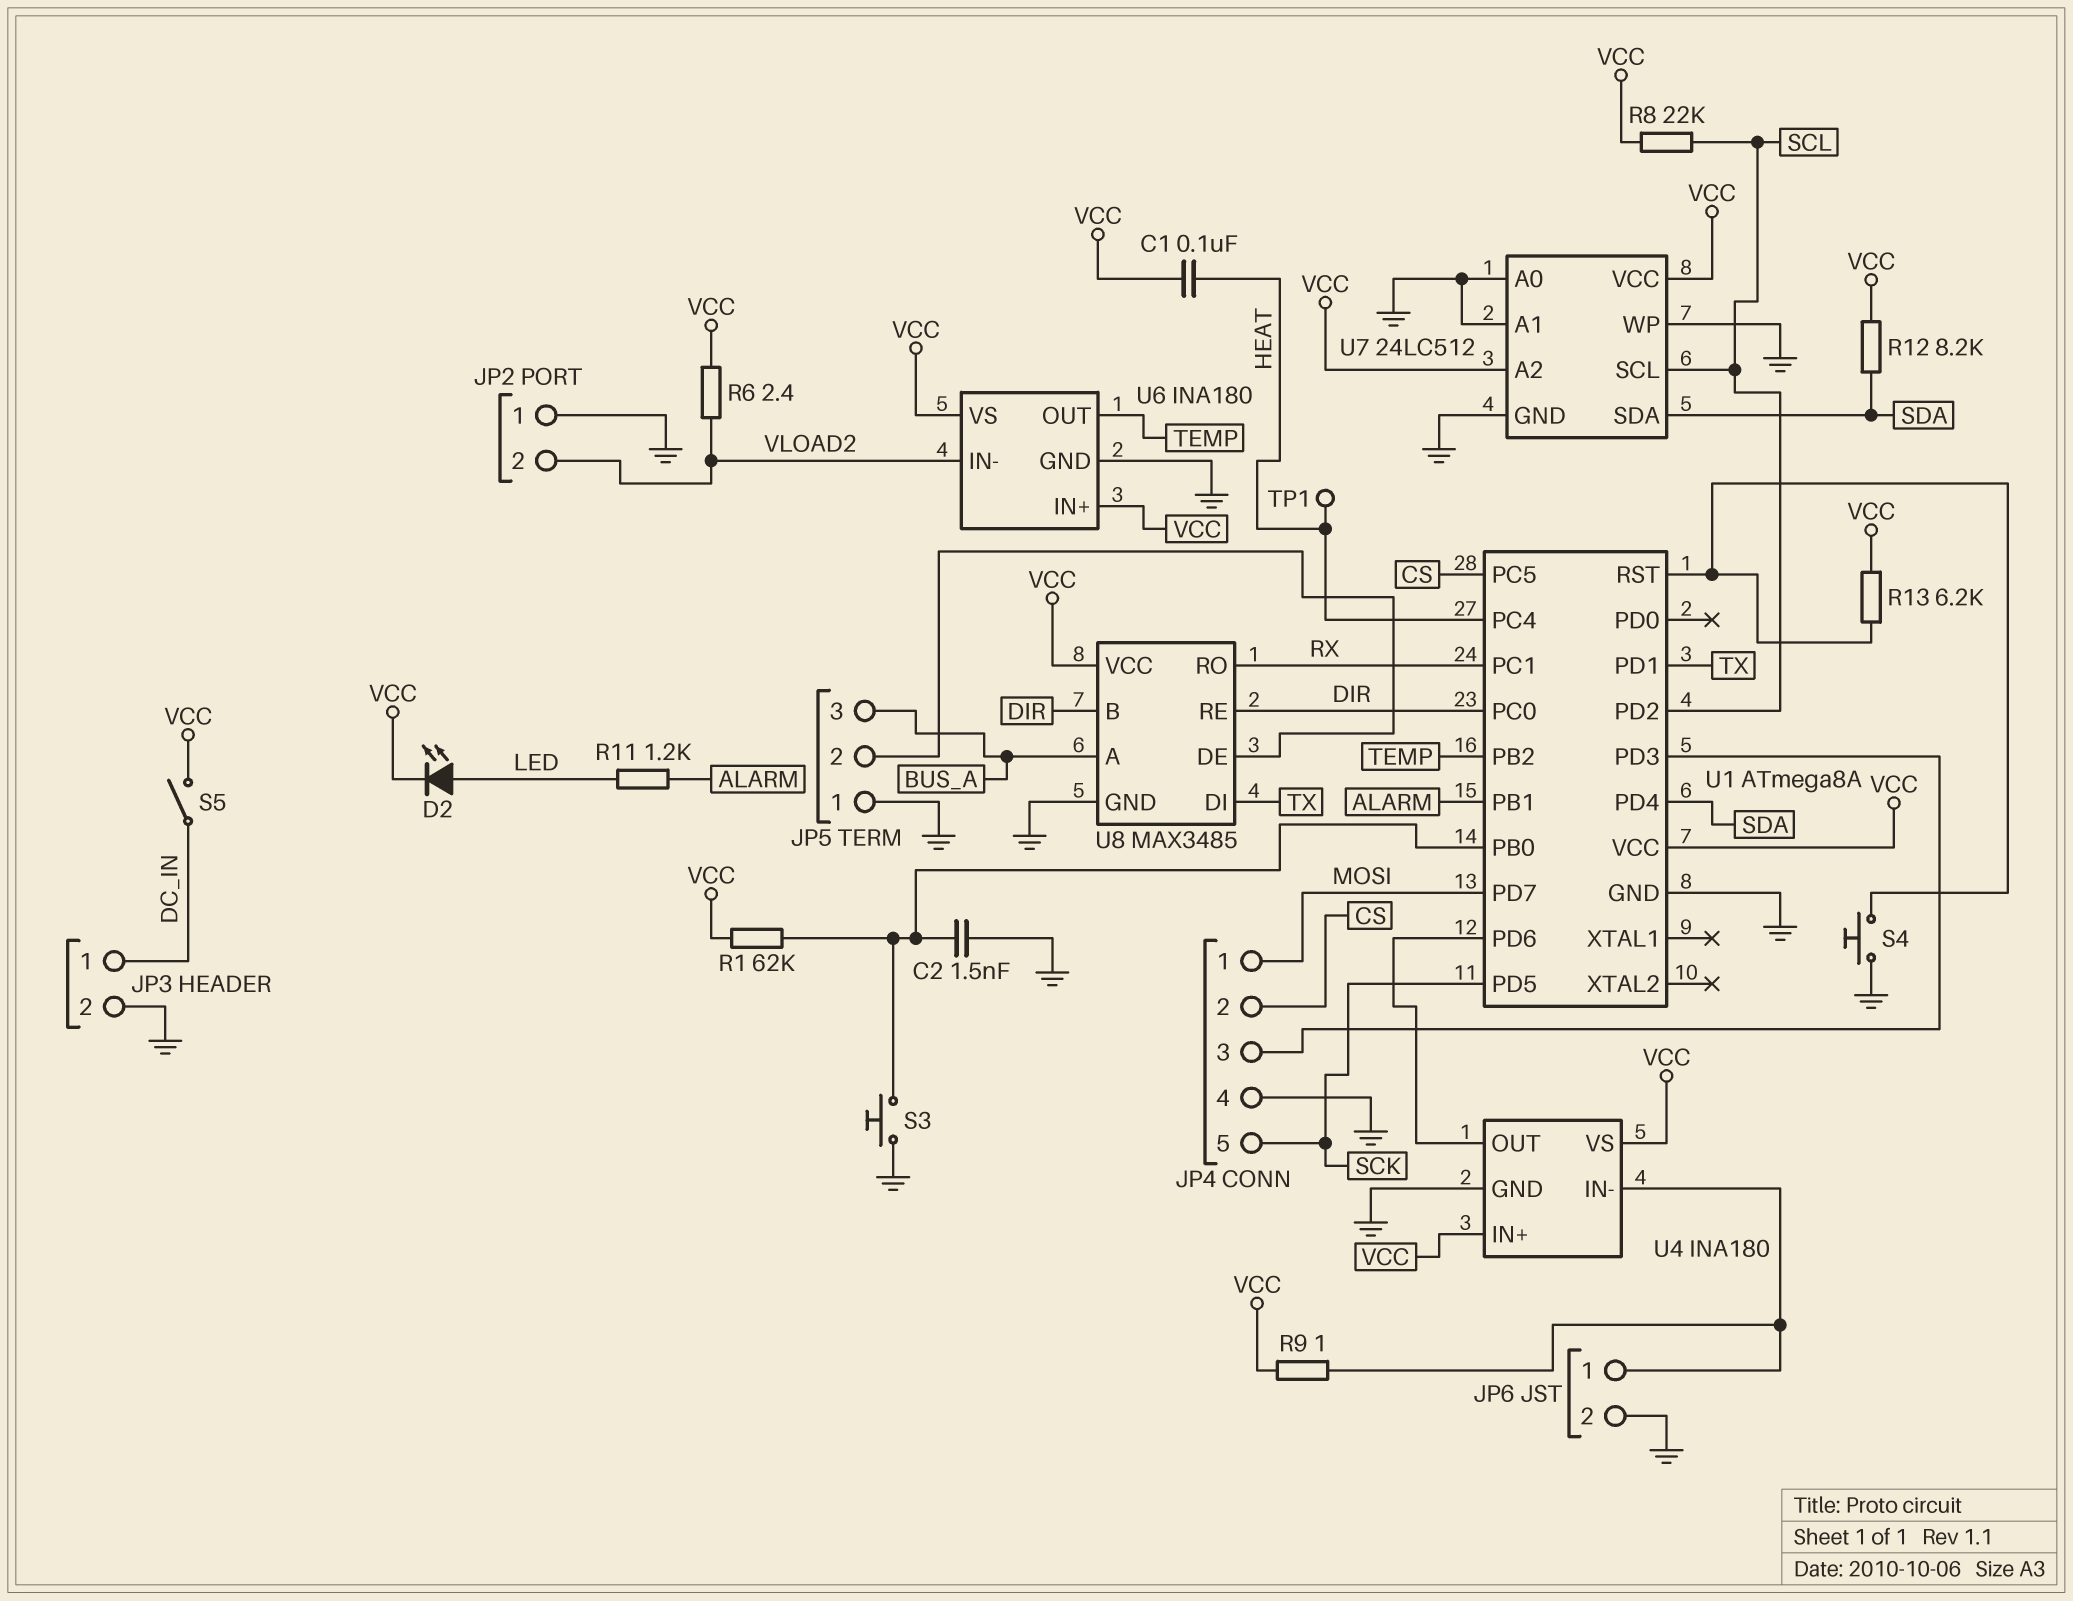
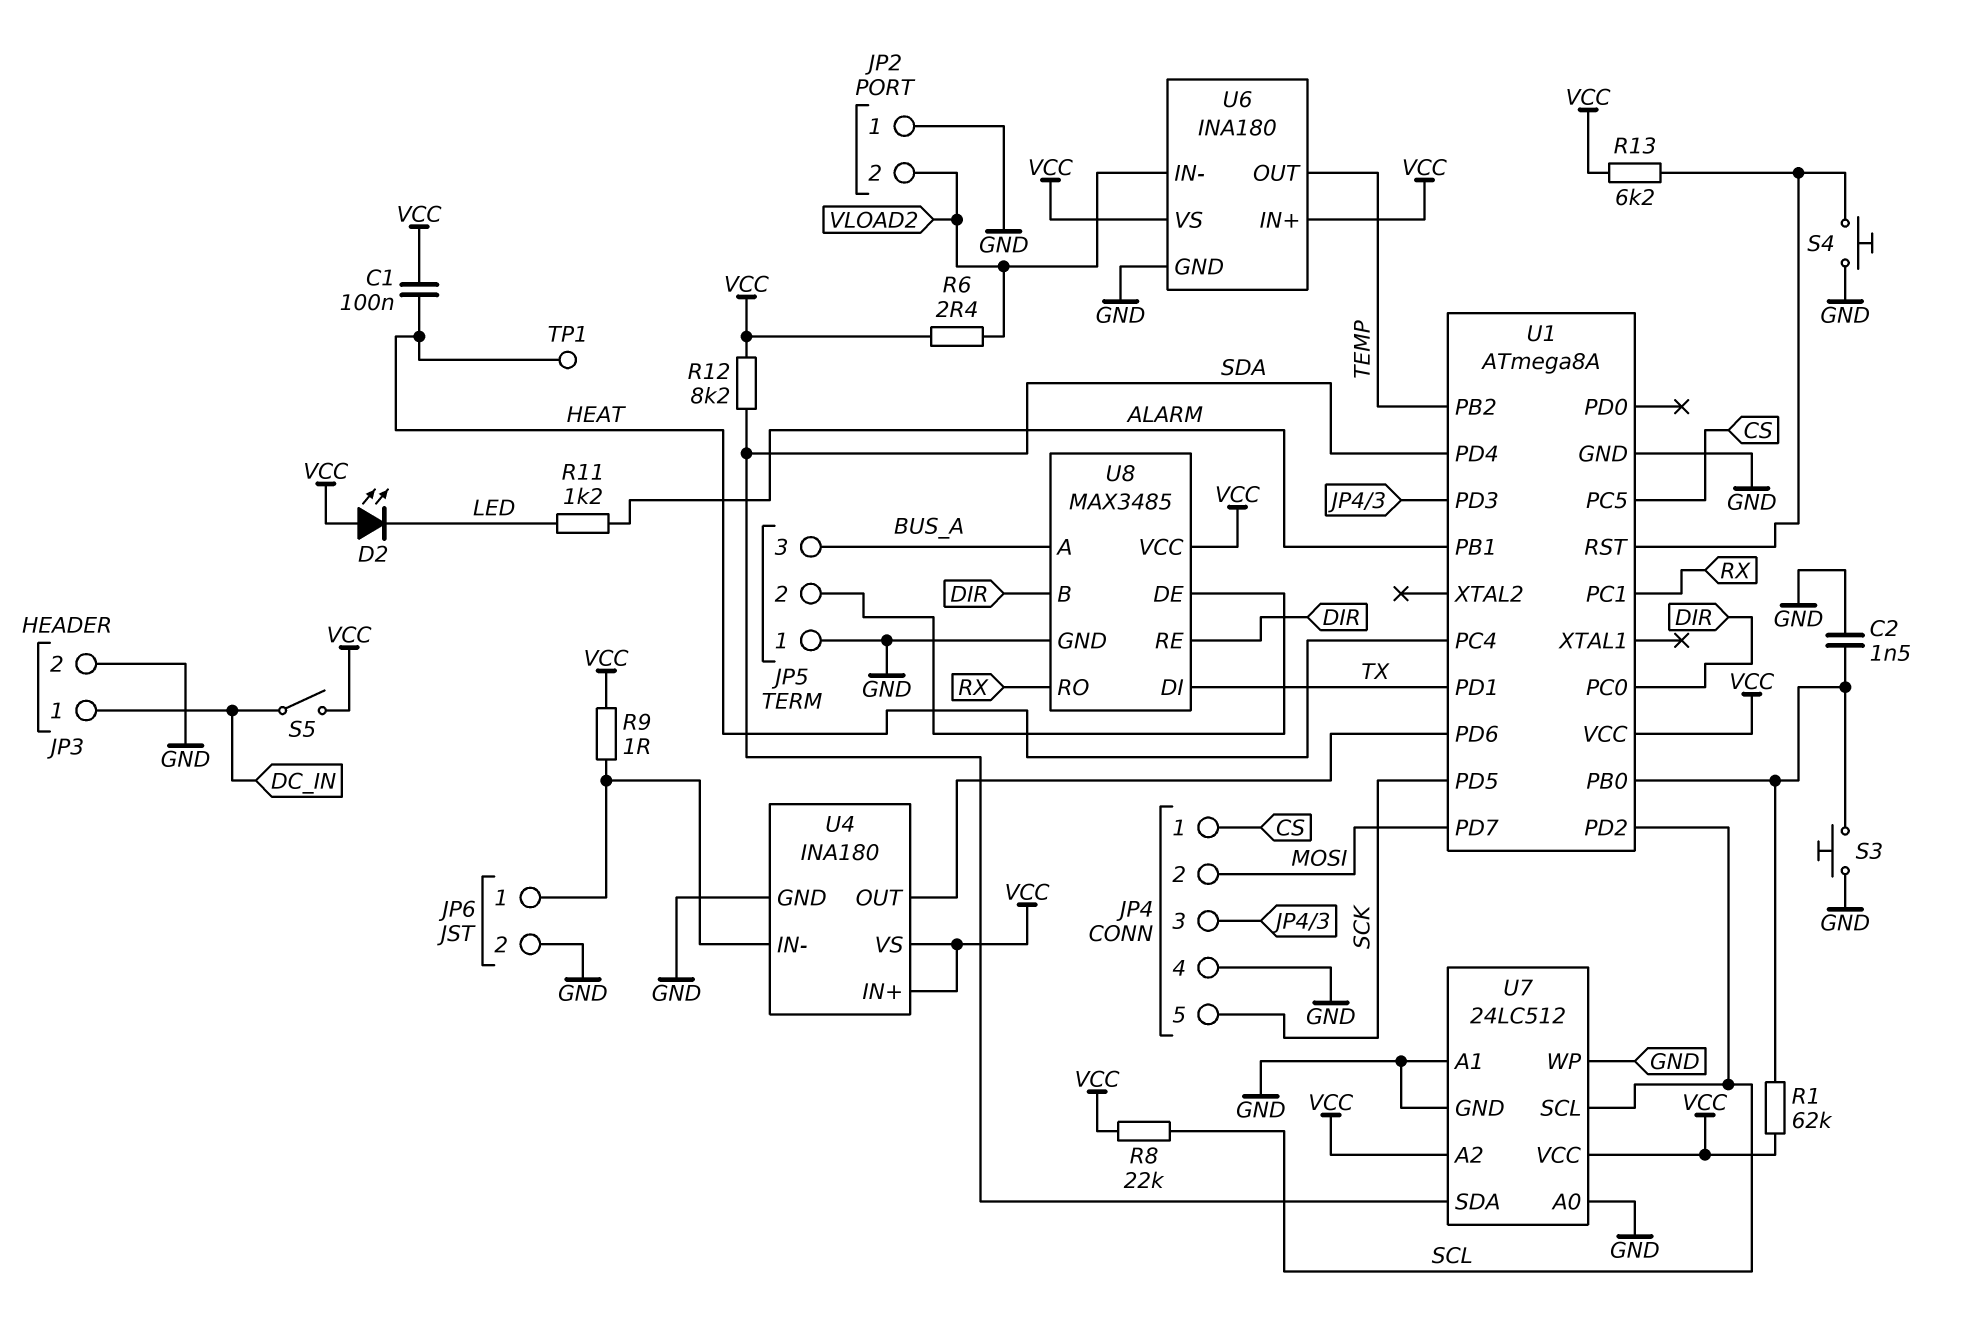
D2: LED (A LED, K VCC) -> LED (A VCC, K LED)
JP4 pin 1: MOSI -> CS
JP4 pin 2: CS -> MOSI

